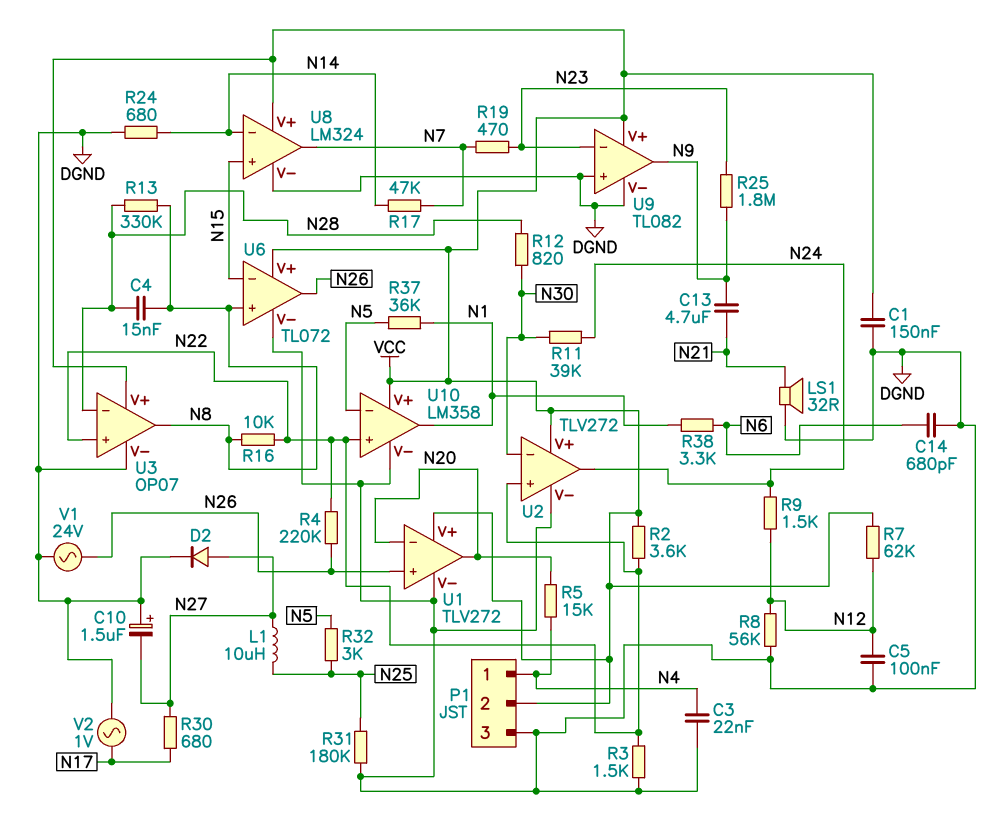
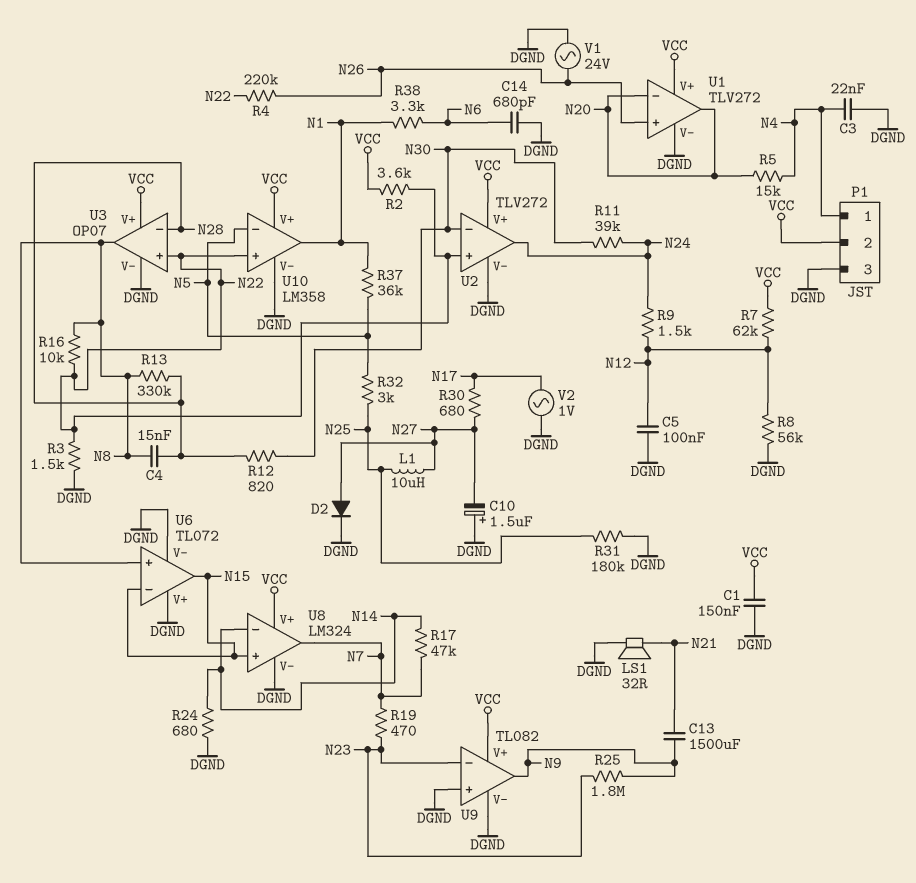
C13: 4.7uF (N9, N21) -> 1500uF (N9, N21)
U6 pin V+: VCC -> DGND
U6 pin out: N26 -> N15

